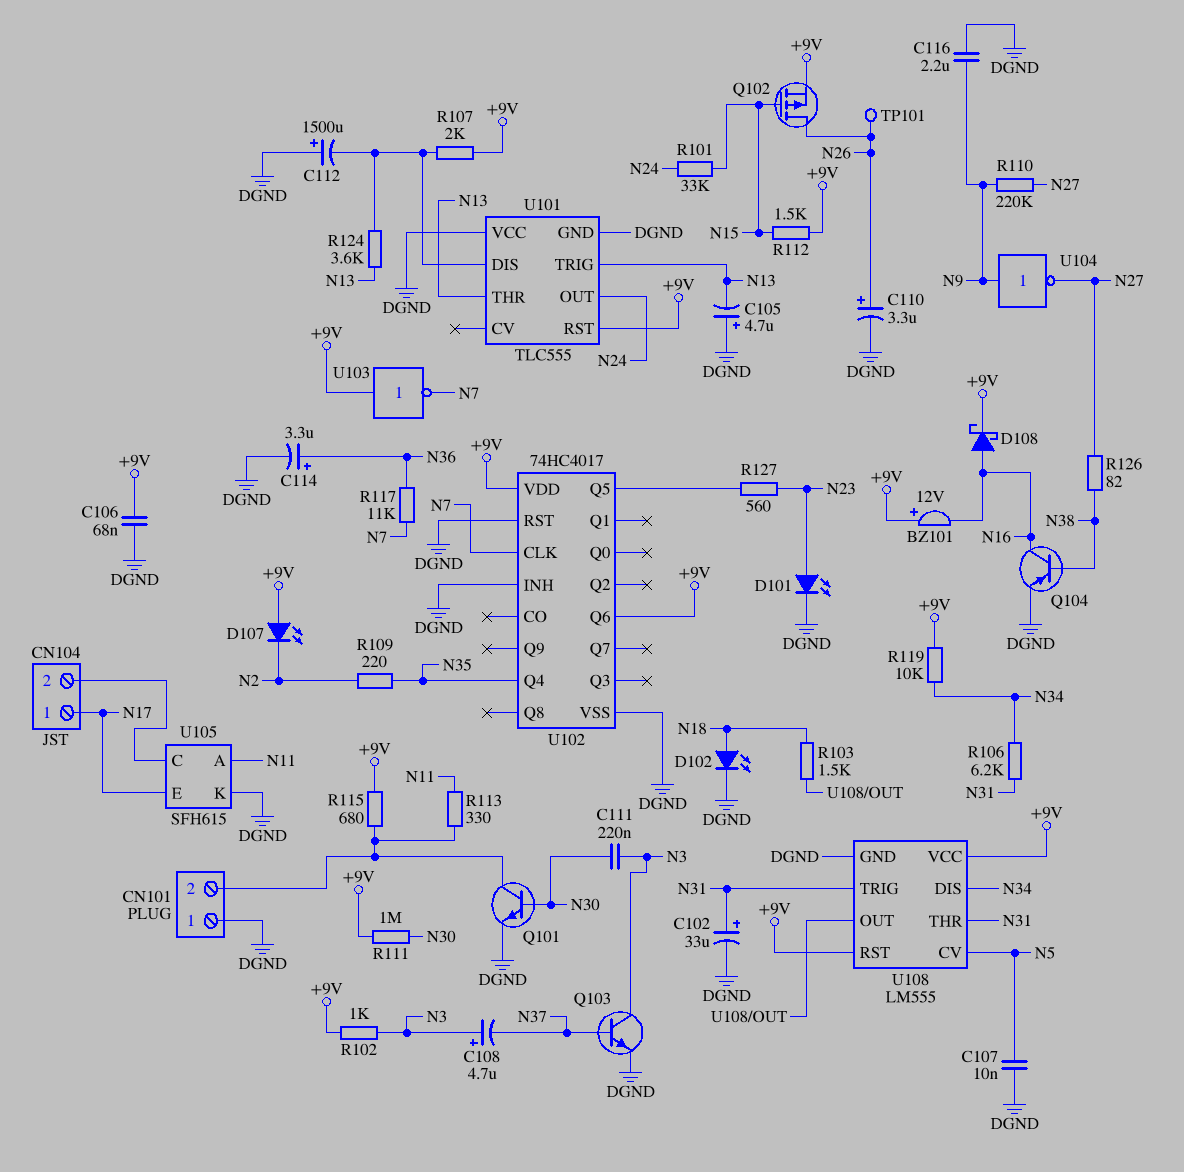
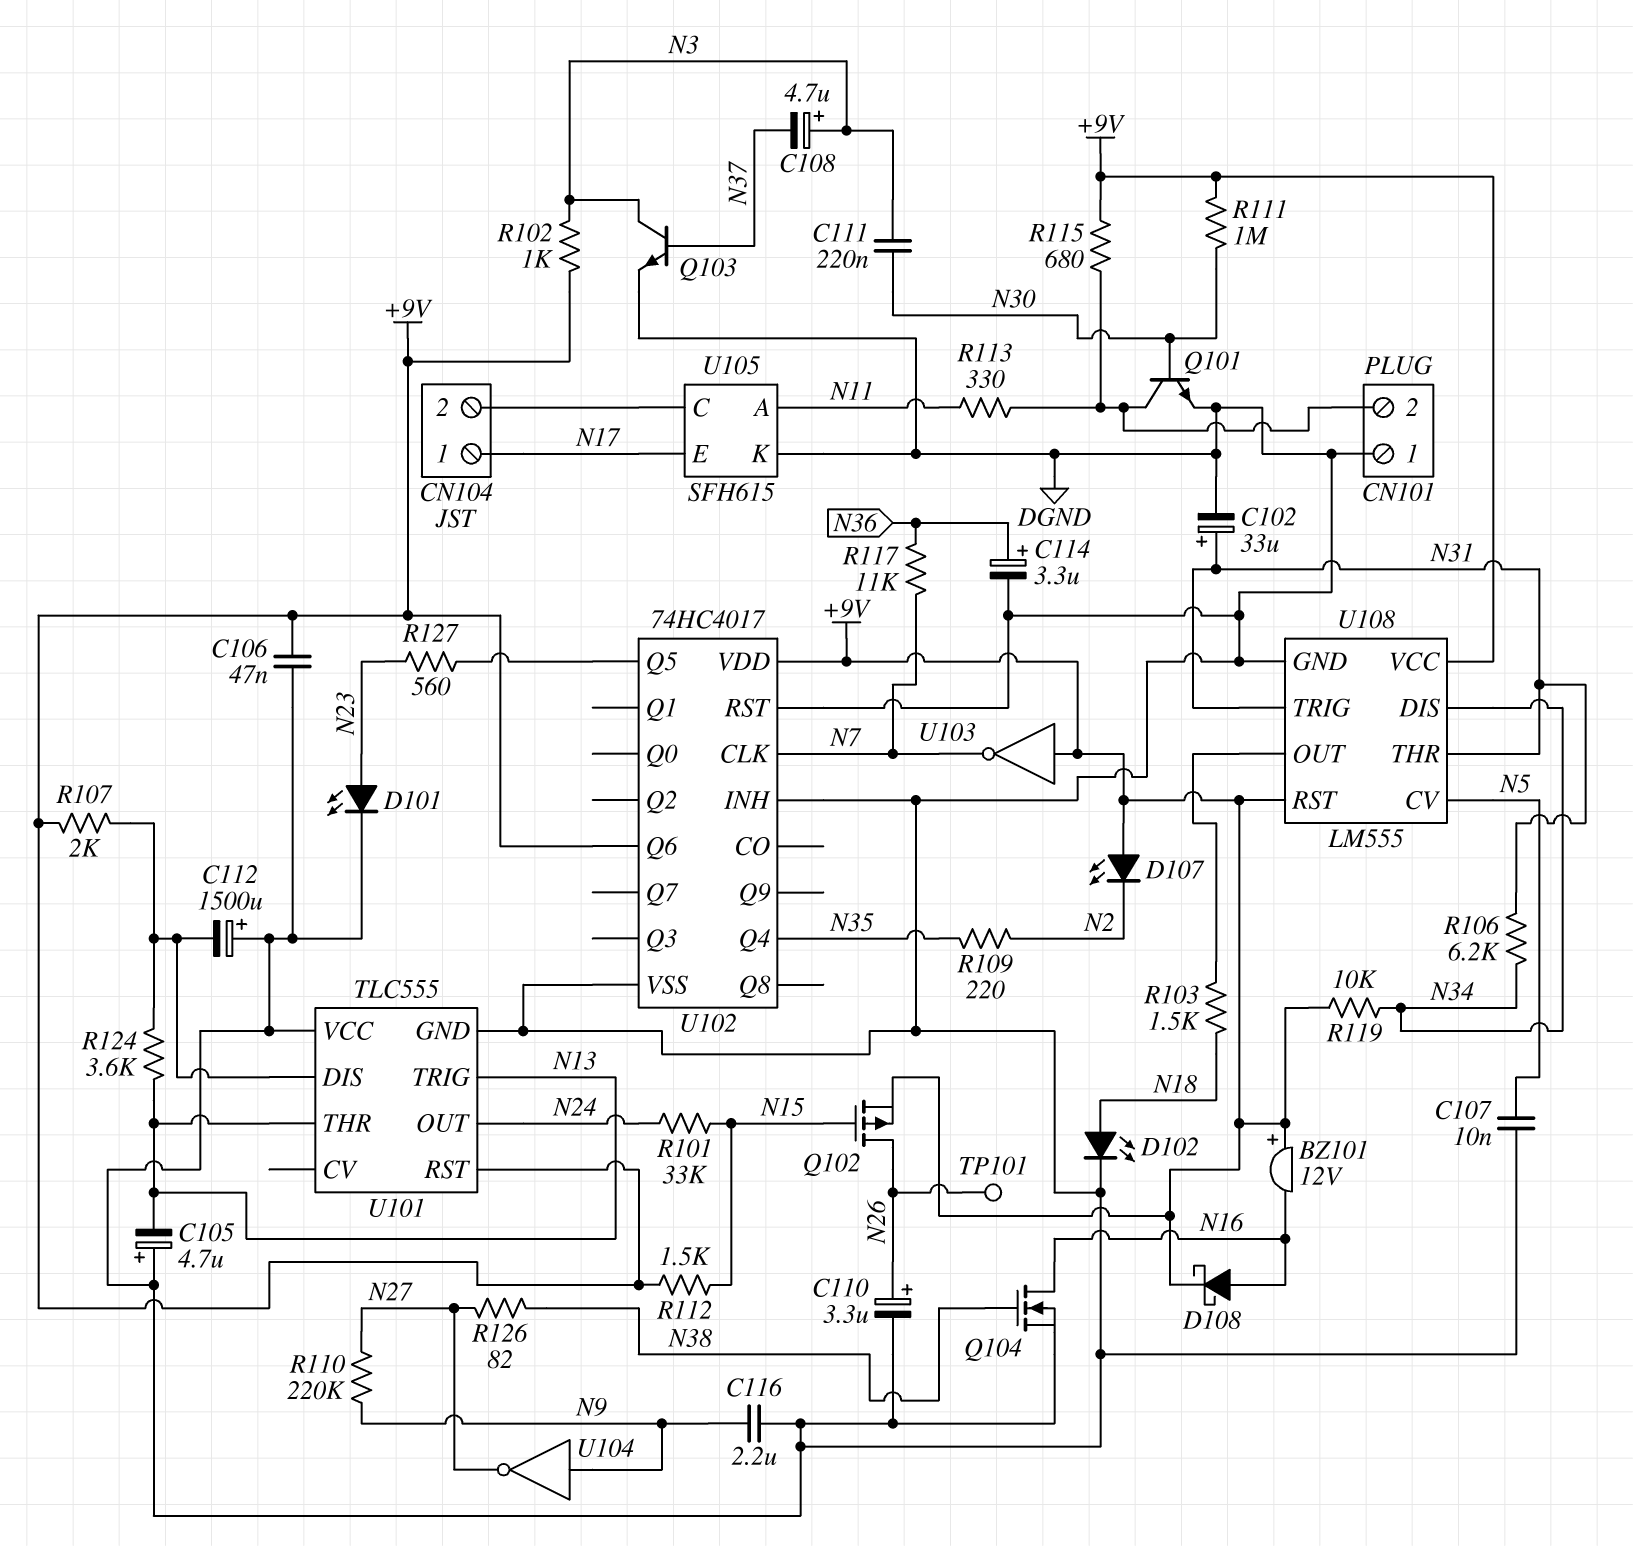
C106: 68nF (+9V, DGND) -> 47nF (+9V, DGND)
Q104: PNP (B N38, C N16, E DGND) -> NMOS (G N38, D N16, S DGND)

